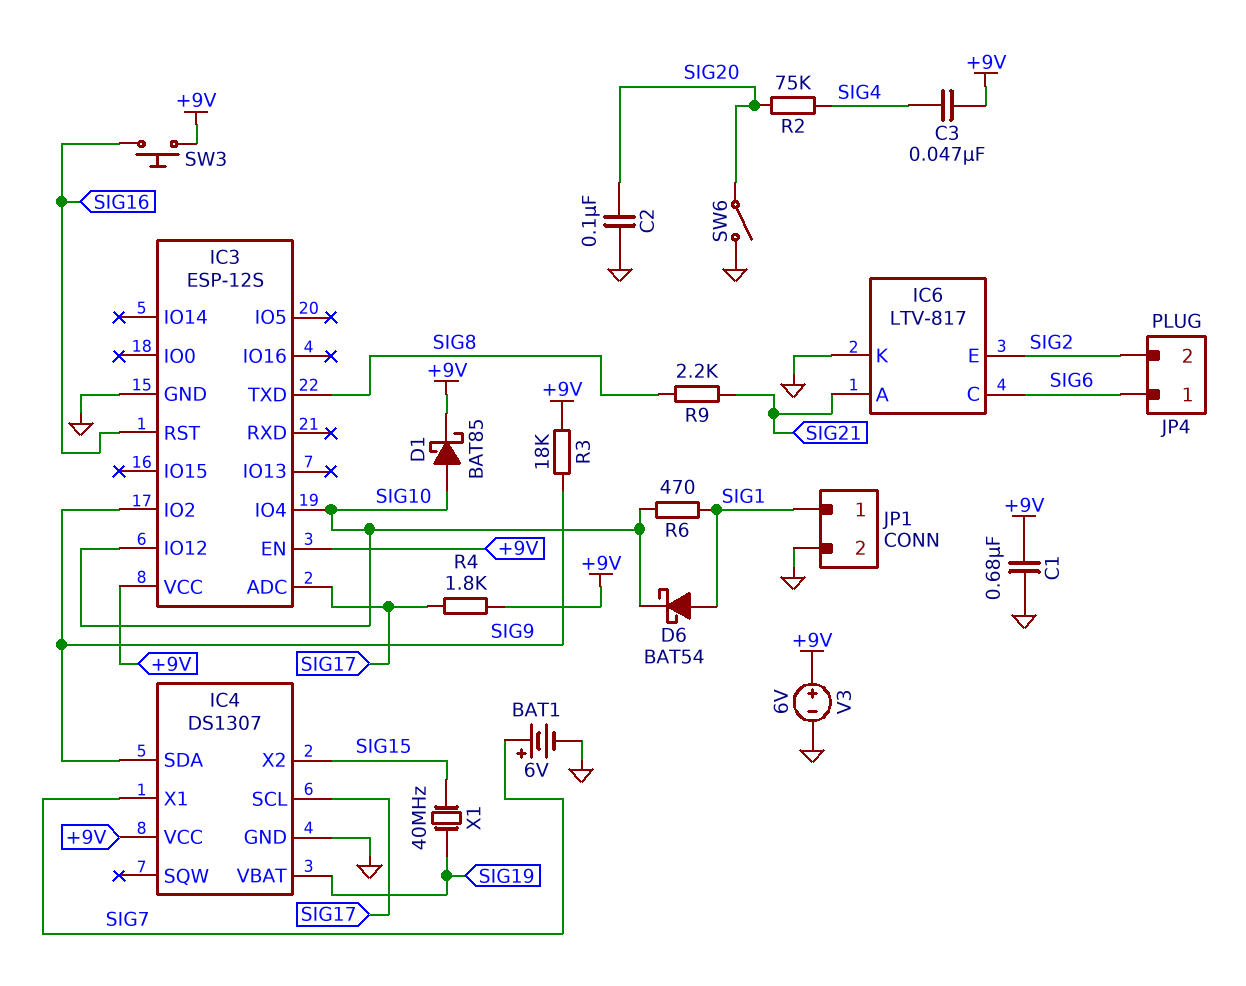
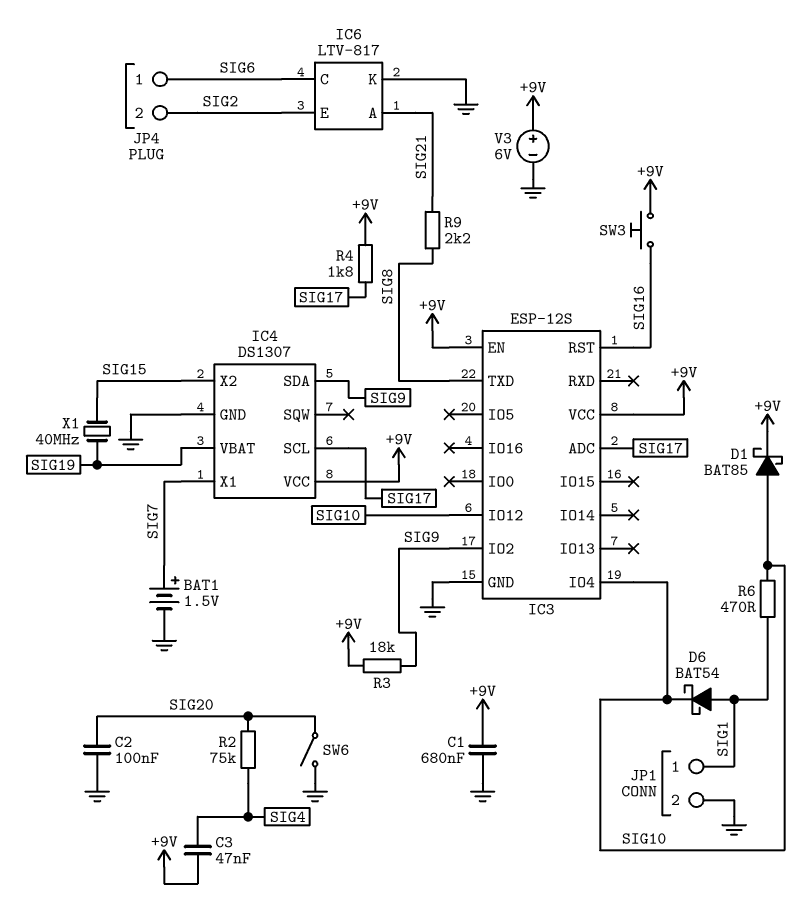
BAT1: 6V (plus SIG7, minus GND) -> 1.5V (plus SIG7, minus GND)

